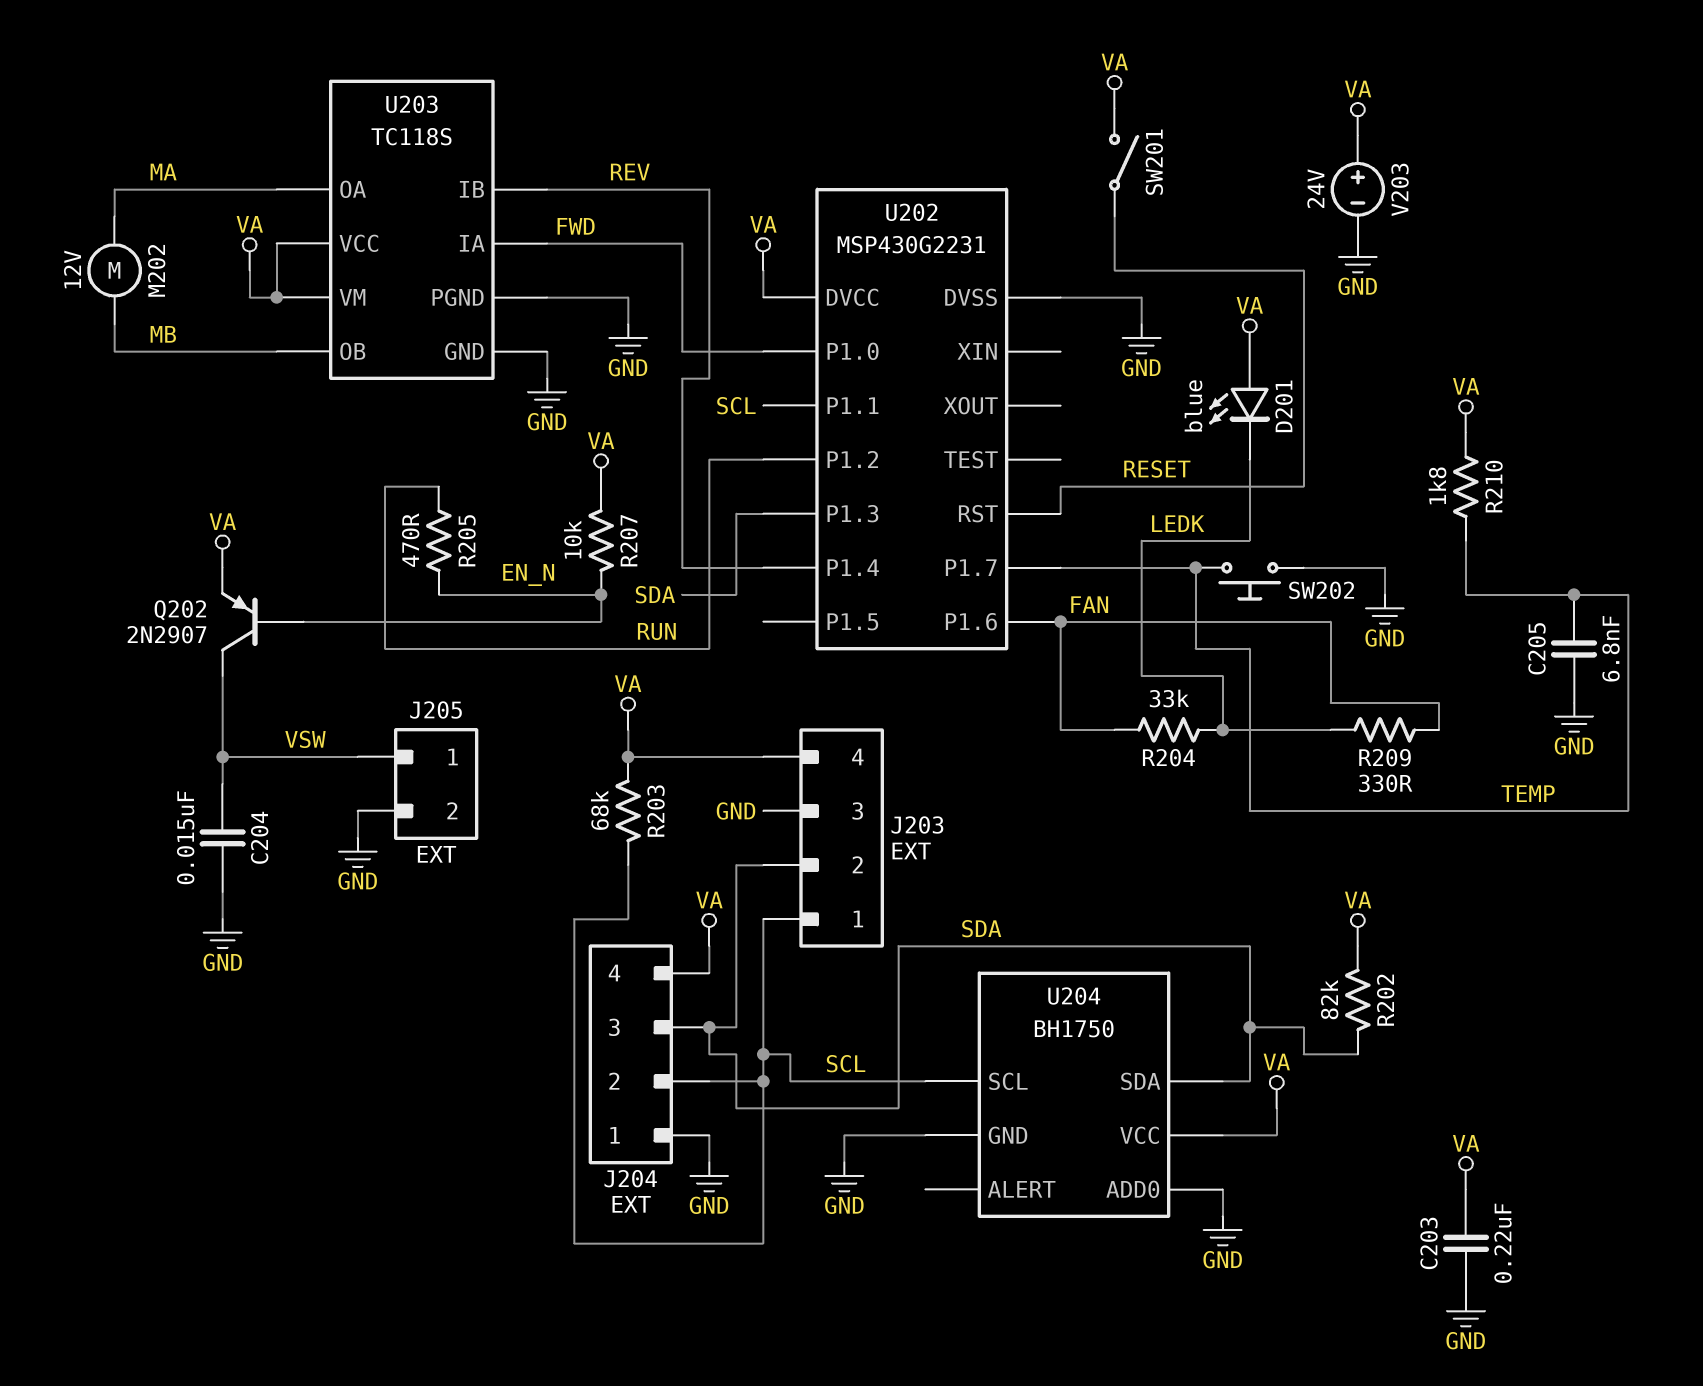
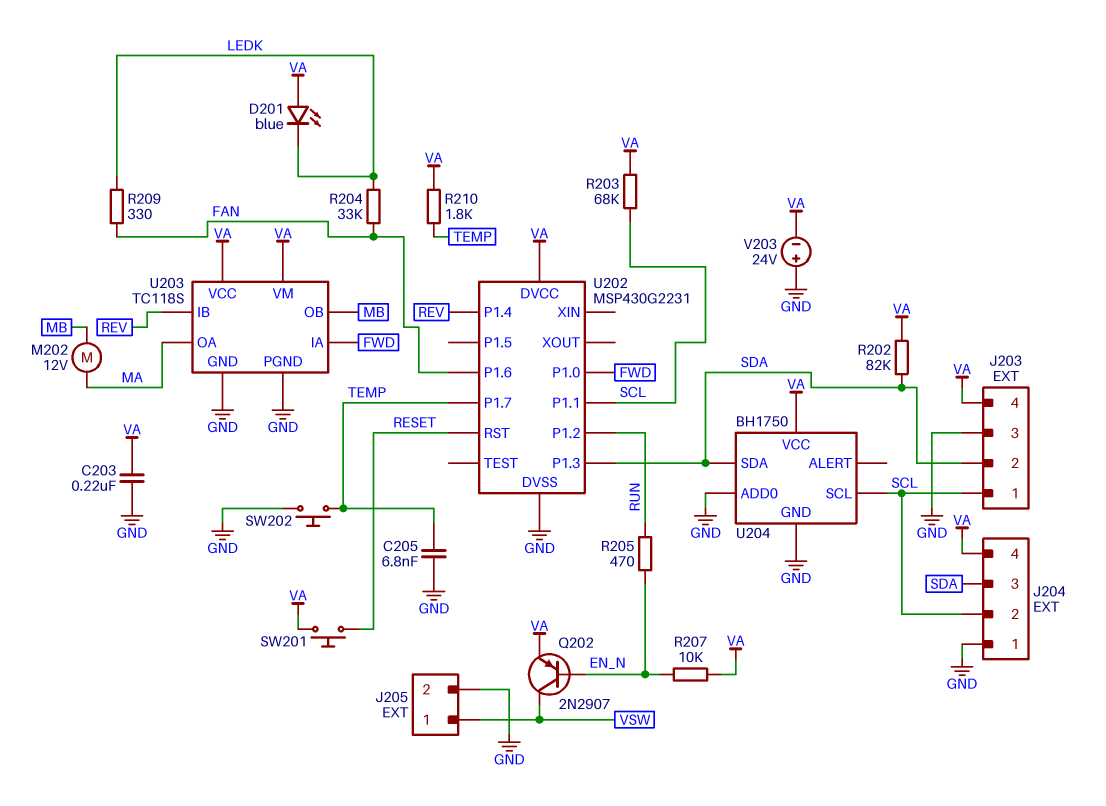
C204: 15nF (GND, VSW) -> none
SW201: switch (RESET, VA) -> button (RESET, VA)
V203: 24V (plus VA, minus GND) -> 24V (plus GND, minus VA)

